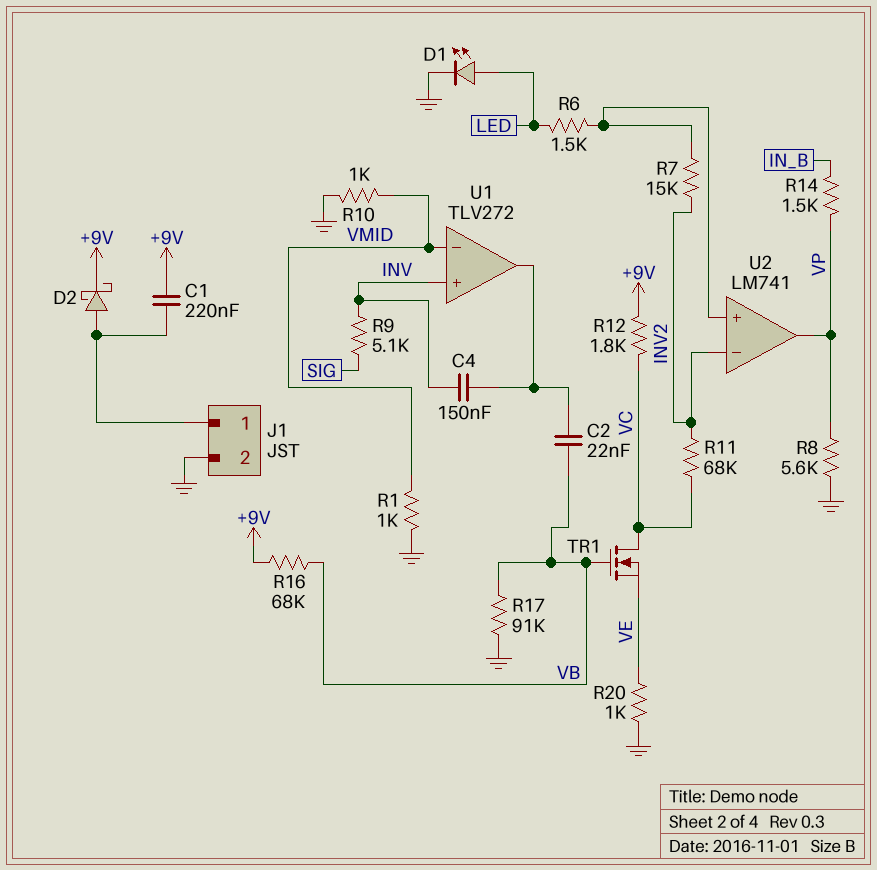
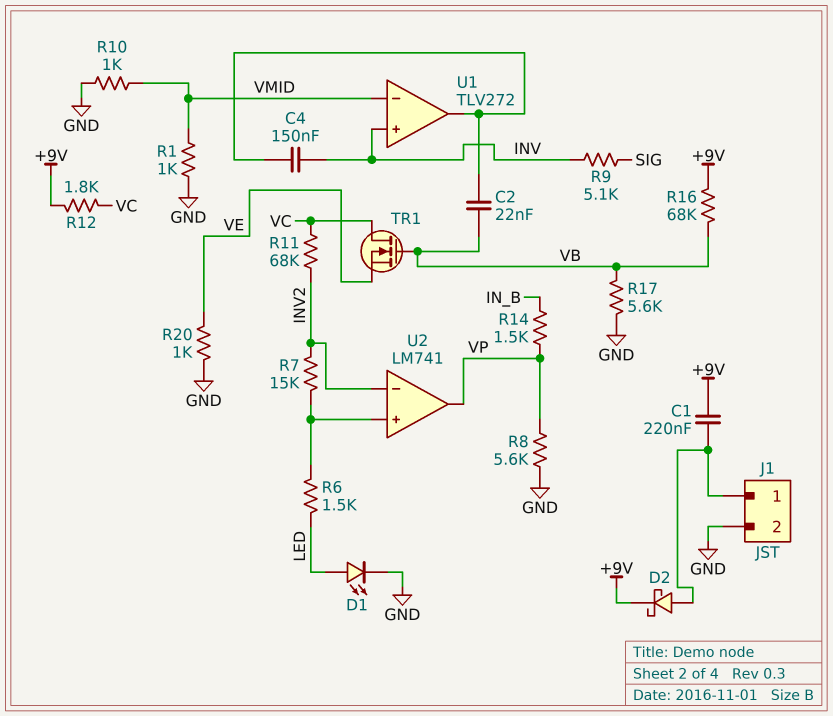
R17: 91k (GND, VB) -> 5.6k (GND, VB)

